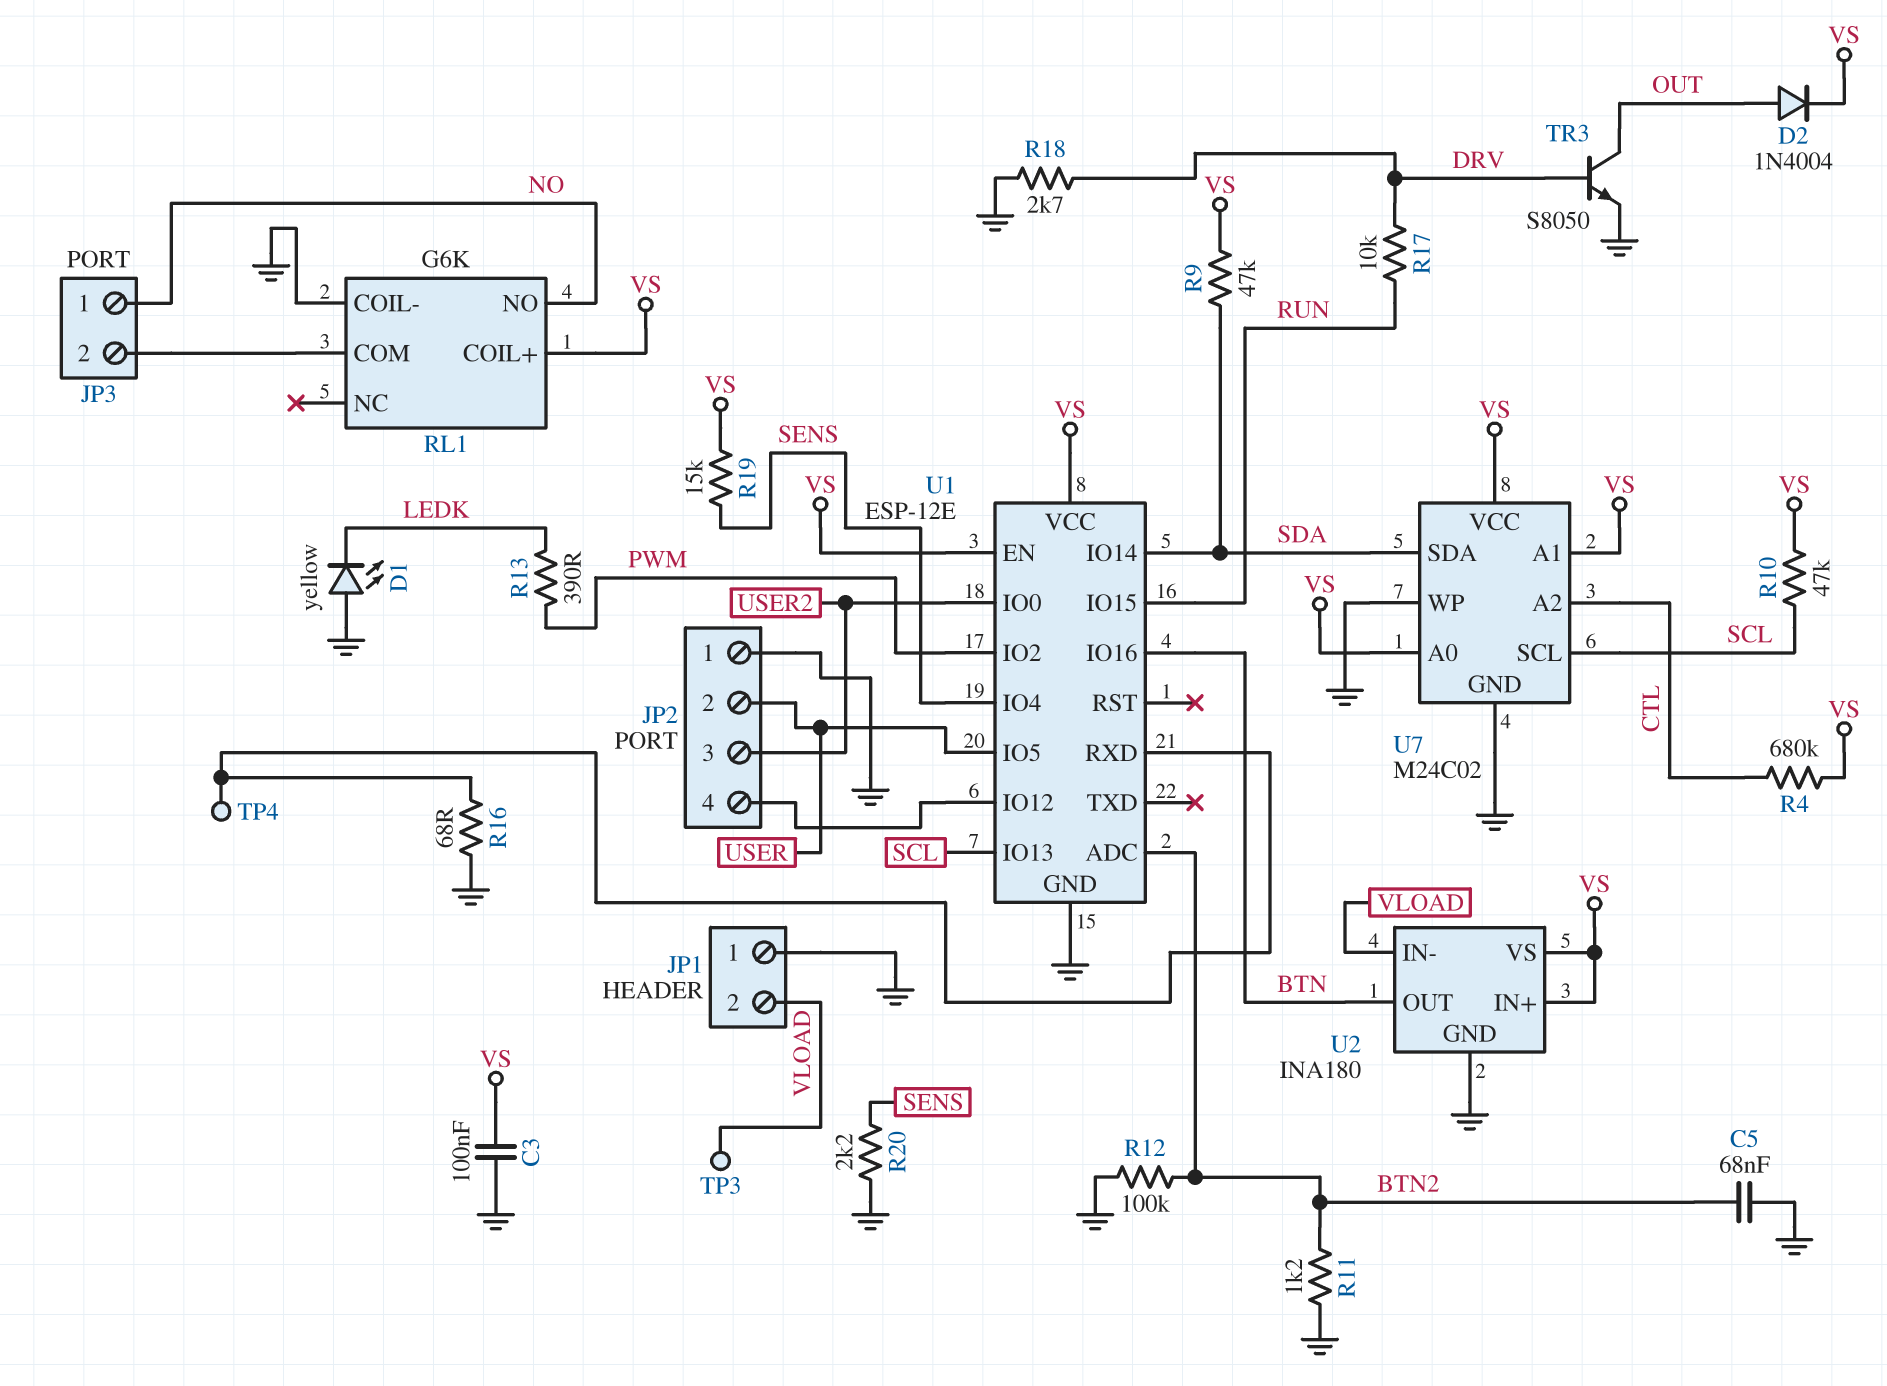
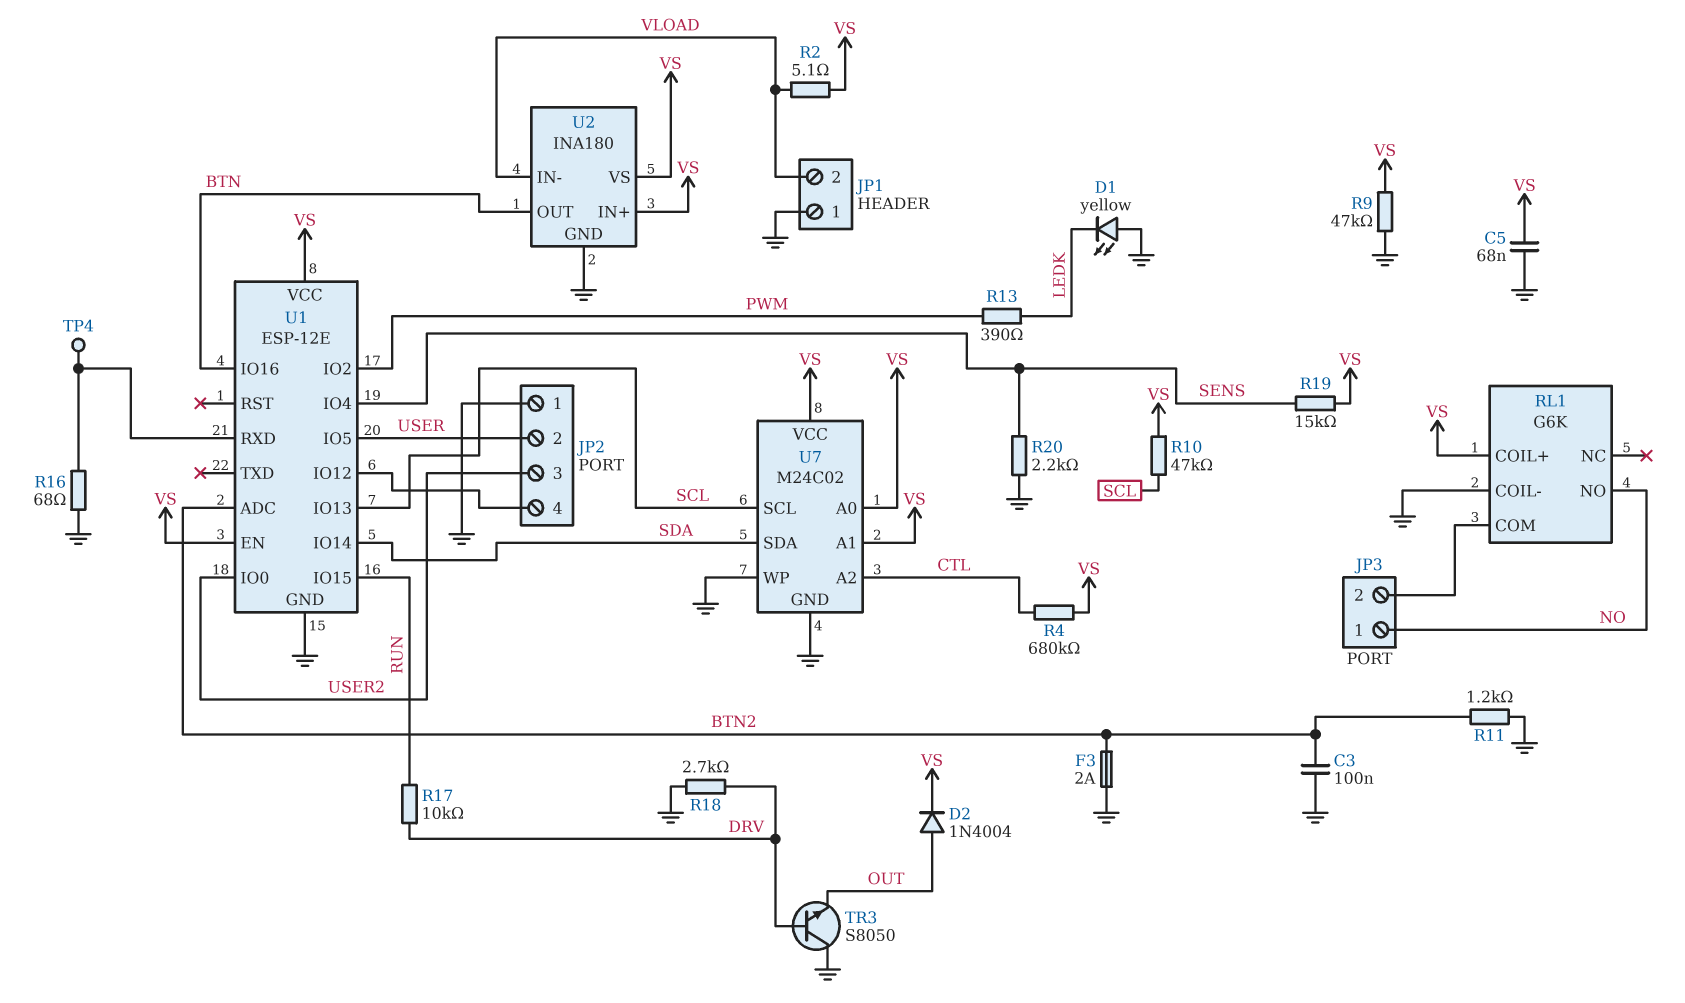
C3: 100nF (GND, VS) -> 100nF (BTN2, GND)
C5: 68nF (BTN2, GND) -> 68nF (GND, VS)
F3: none -> 2A (BTN2, GND)
R2: none -> 5.1 (VLOAD, VS)
R9: 47k (SDA, VS) -> 47k (GND, VS)
R12: 100k (BTN2, GND) -> none
TP3: test point (VLOAD) -> none
TR3: NPN S8050 (B DRV, C OUT, E GND) -> NPN S8050 (B DRV, C GND, E OUT)

